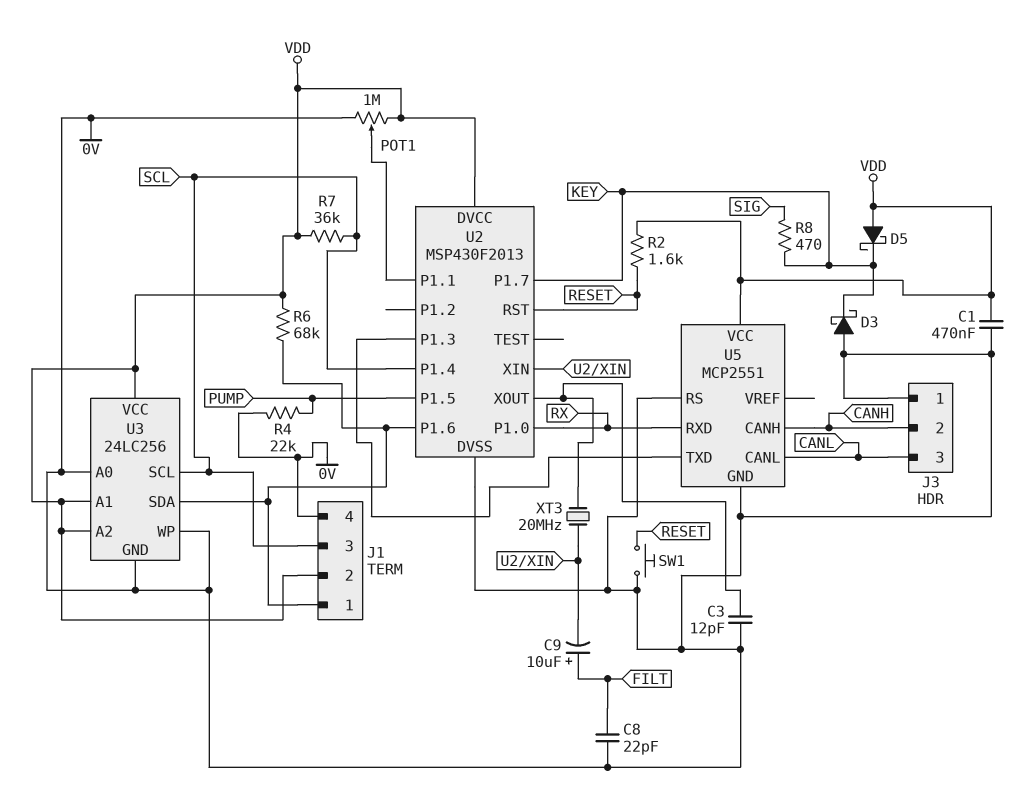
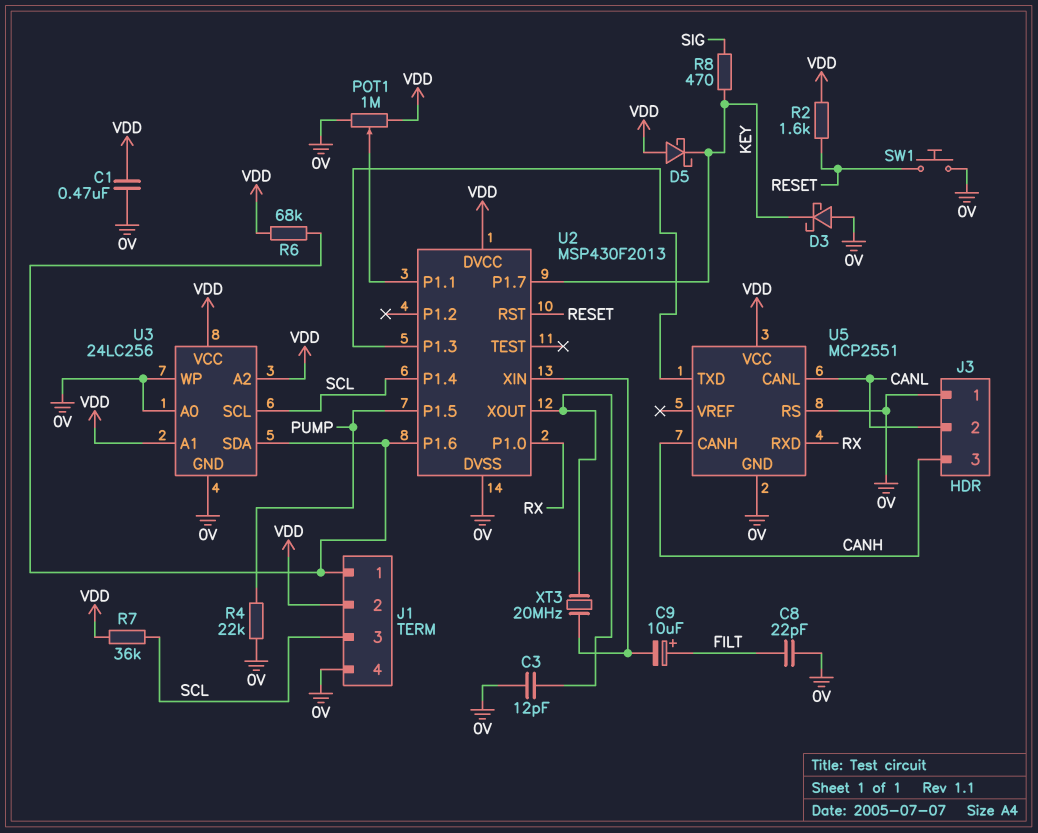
J3 pin 2: CANH -> CANL
J3 pin 3: CANL -> CANH

